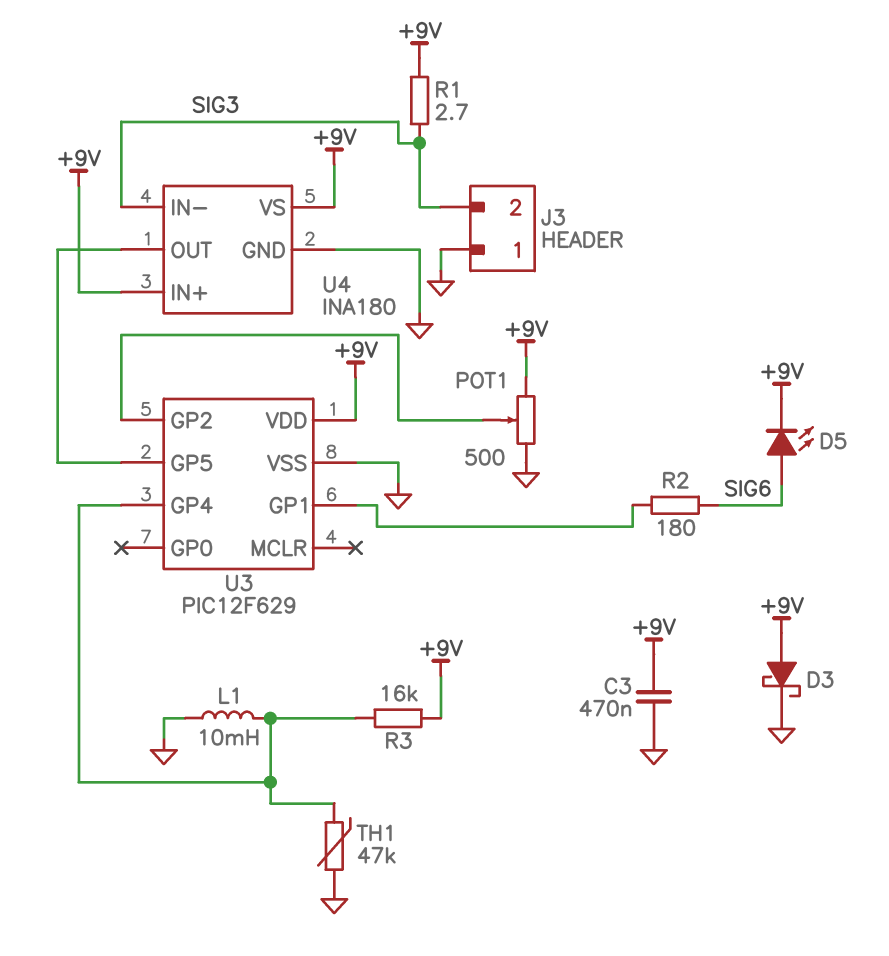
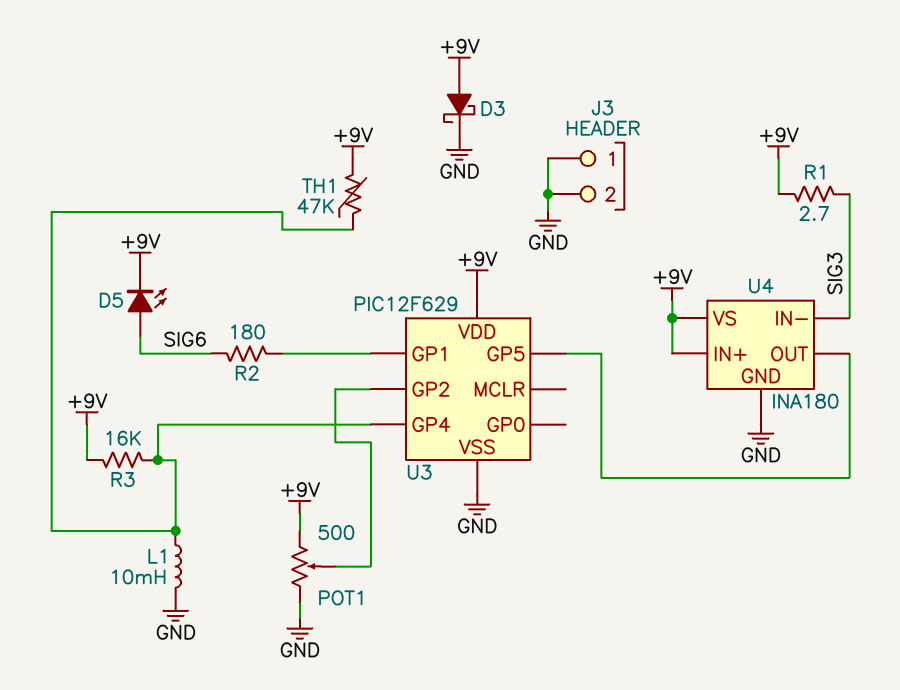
C3: 470nF (+9V, GND) -> none
J3 pin 2: SIG3 -> GND
TH1: 47k (GND, U3/GP4) -> 47k (+9V, U3/GP4)

